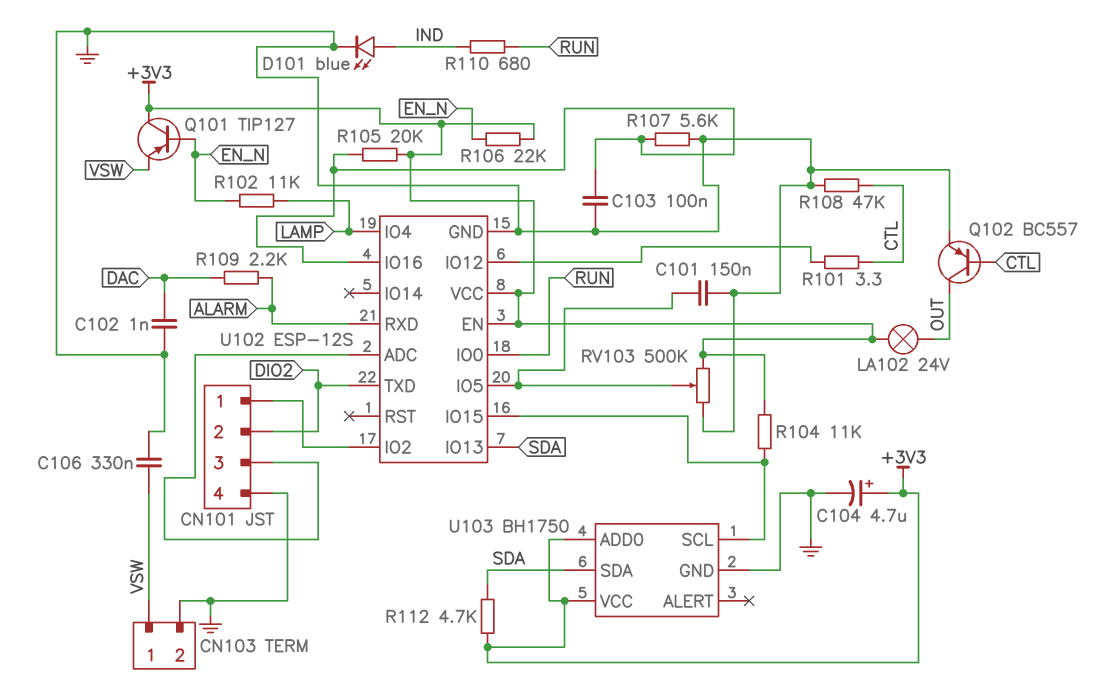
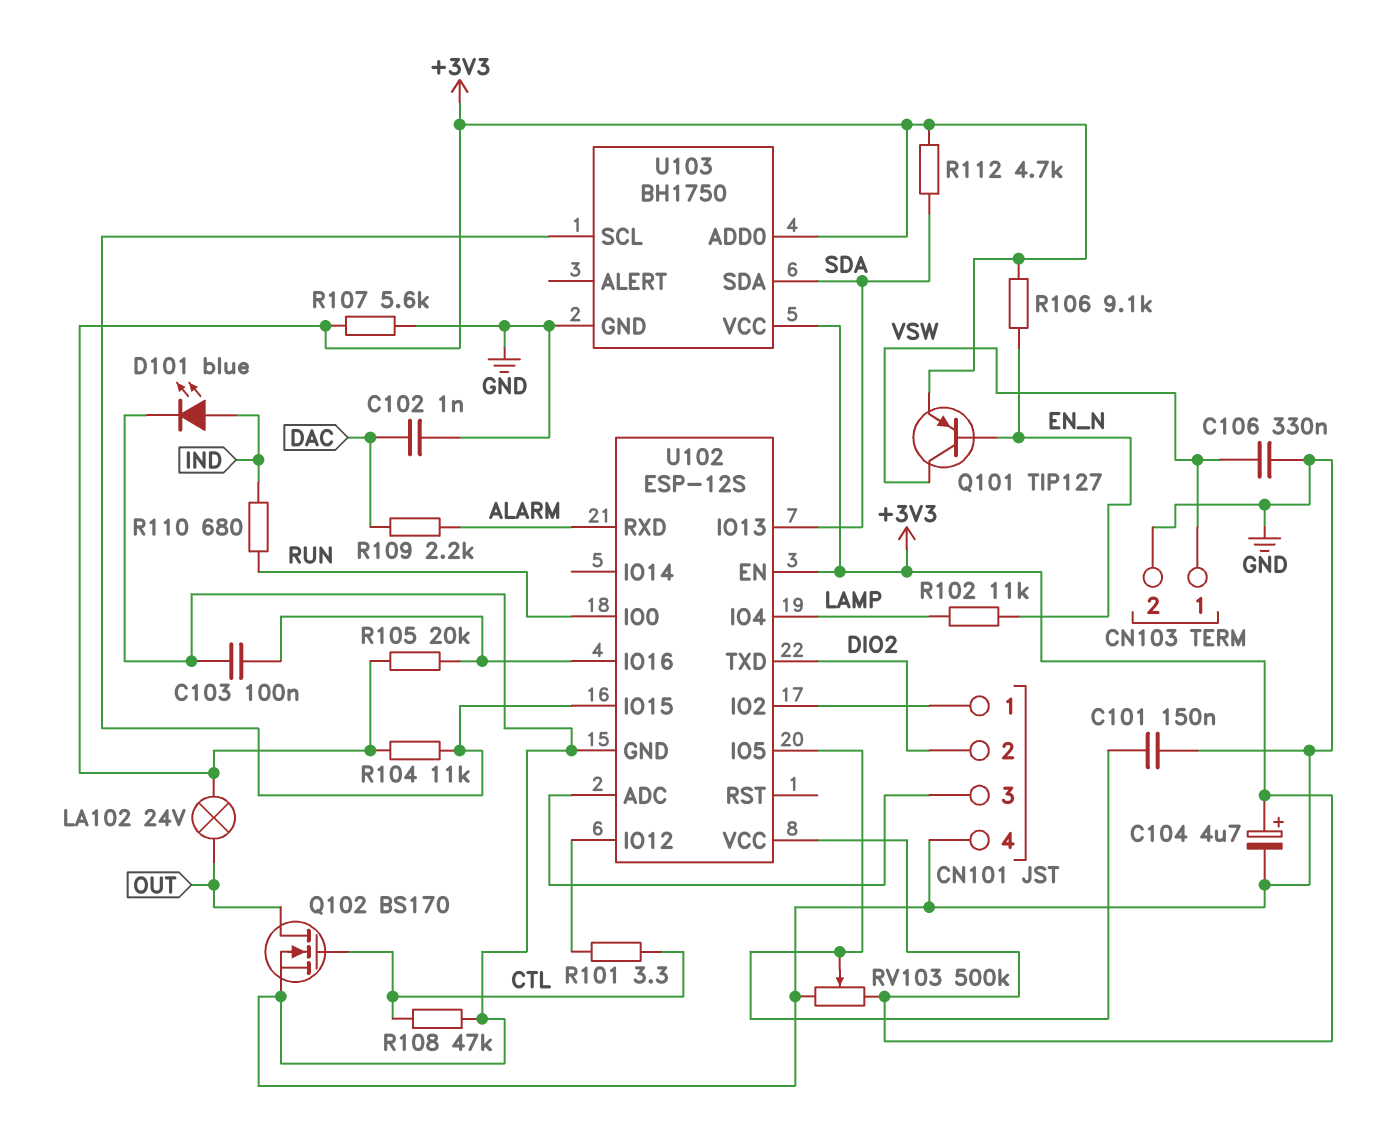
Q101: PNP TIP127 (B EN_N, C +3V3, E VSW) -> PNP TIP127 (B EN_N, C VSW, E +3V3)
Q102: PNP BC557 (B CTL, C OUT, E GND) -> NMOS BS170 (G CTL, D OUT, S GND)
R106: 22k (+3V3, EN_N) -> 9.1k (+3V3, EN_N)
R107: 5.6k (GND, U102/IO16) -> 5.6k (+3V3, GND)

